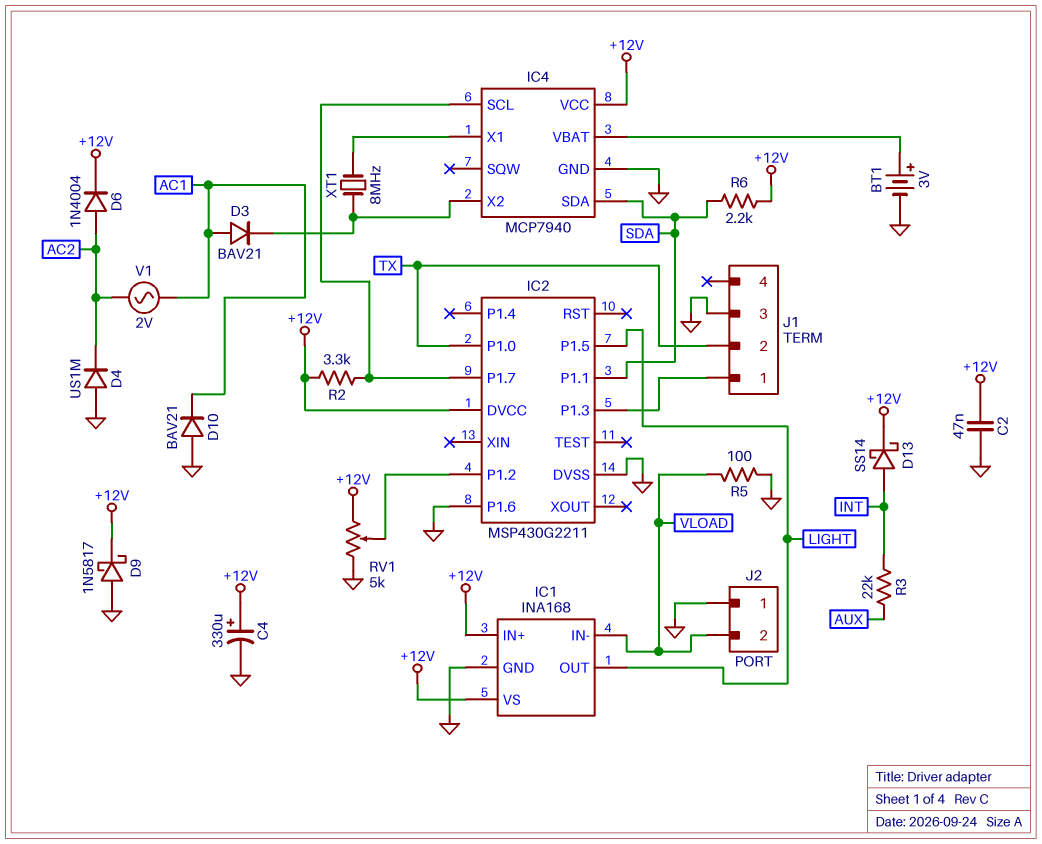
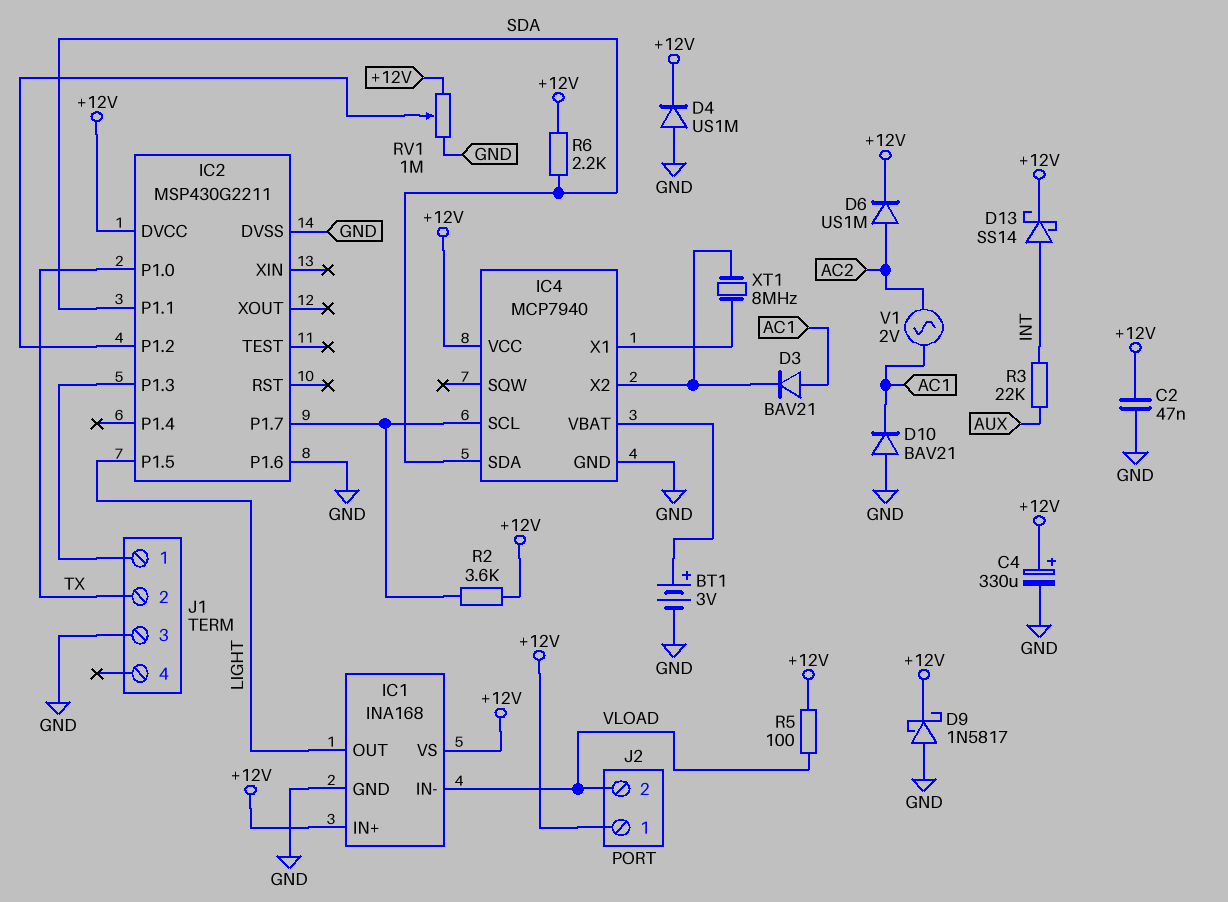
D4: diode US1M (A GND, K AC2) -> diode US1M (A GND, K +12V)
D6: diode 1N4004 (A AC2, K +12V) -> diode US1M (A AC2, K +12V)
J2 pin 1: GND -> +12V
R2: 3.3k (+12V, IC2/P1.7) -> 3.6k (+12V, IC2/P1.7)
R5: 100 (GND, VLOAD) -> 100 (+12V, VLOAD)
RV1: 5k (+12V, GND, wiper IC2/P1.2) -> 1M (+12V, GND, wiper IC2/P1.2)

